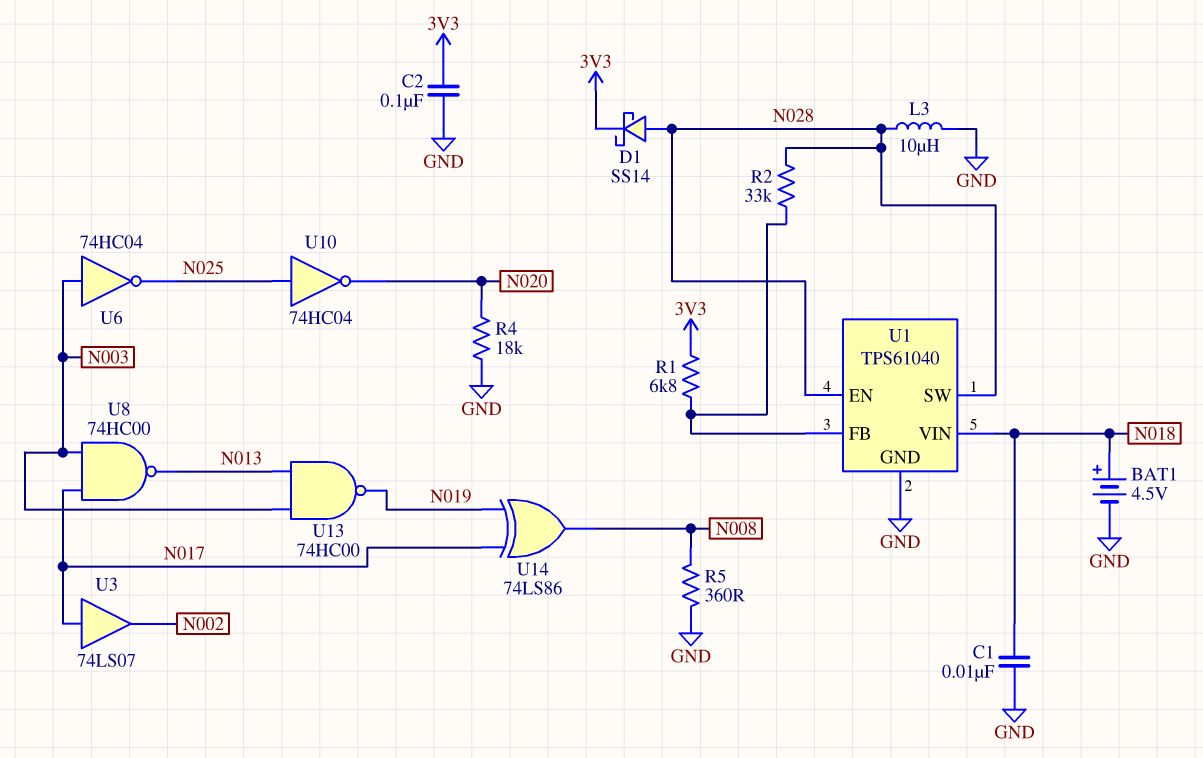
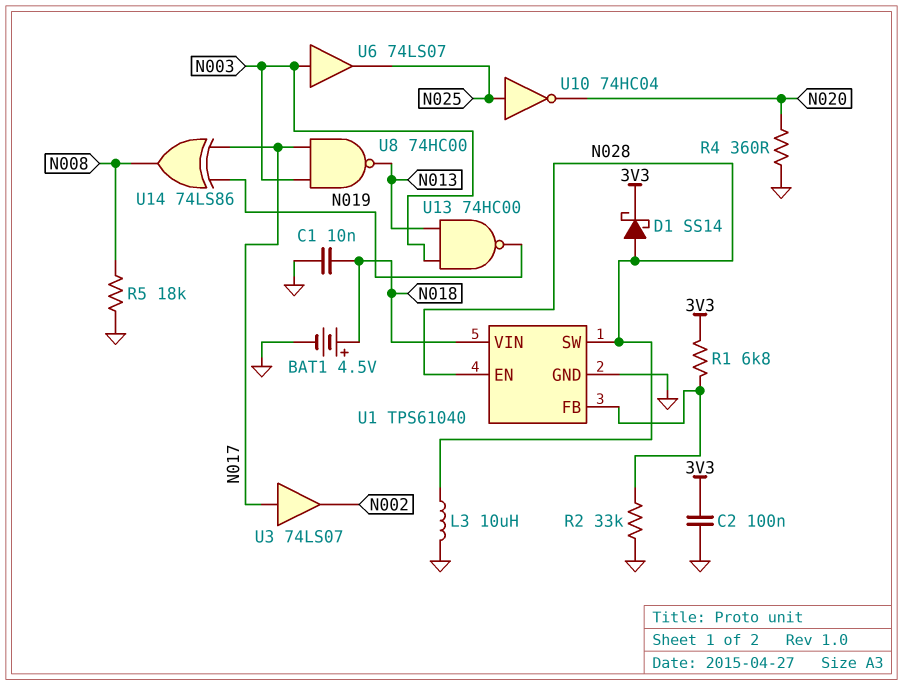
R2: 33k (N028, U1/FB) -> 33k (GND, U1/FB)
R4: 18k (GND, N020) -> 360 (GND, N020)
R5: 360 (GND, N008) -> 18k (GND, N008)
U6: NOT 74HC04 (in N003, out N025) -> buffer 74LS07 (in N003, out N025)

